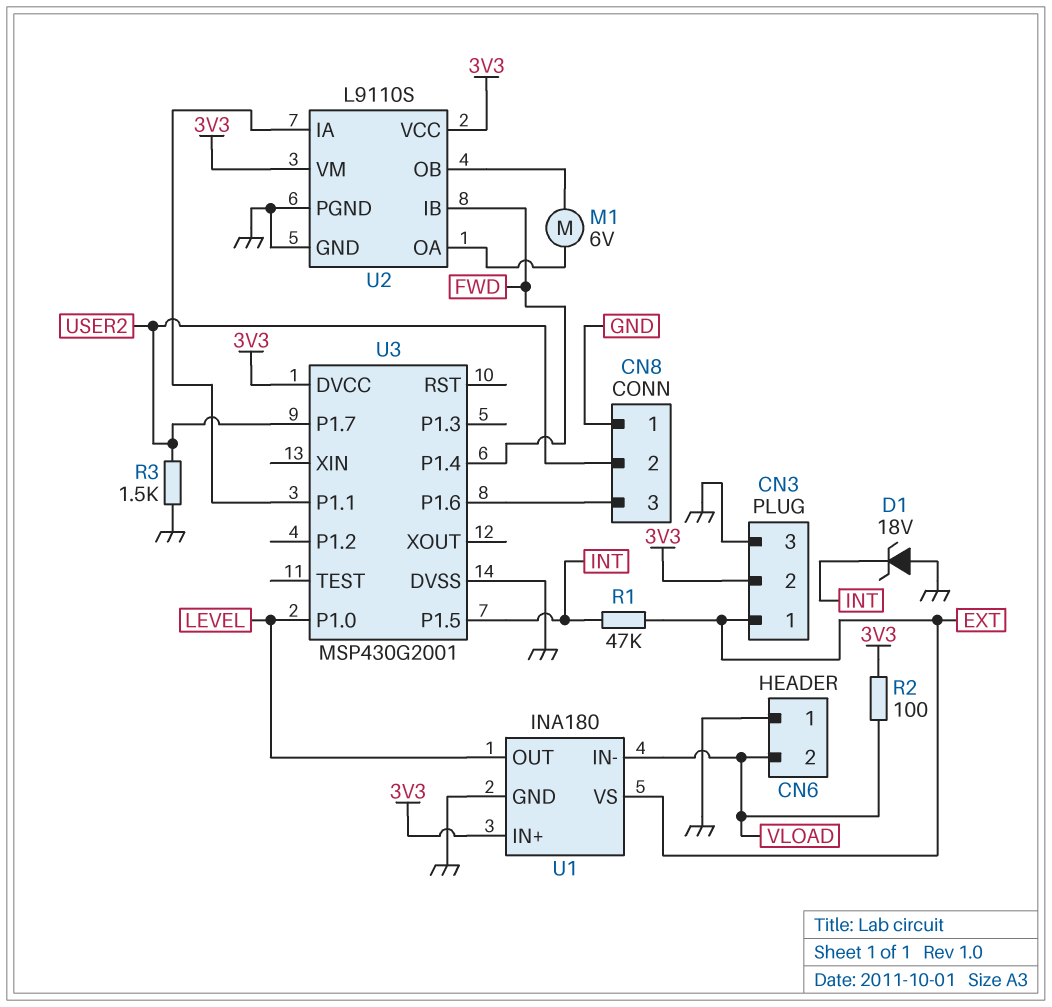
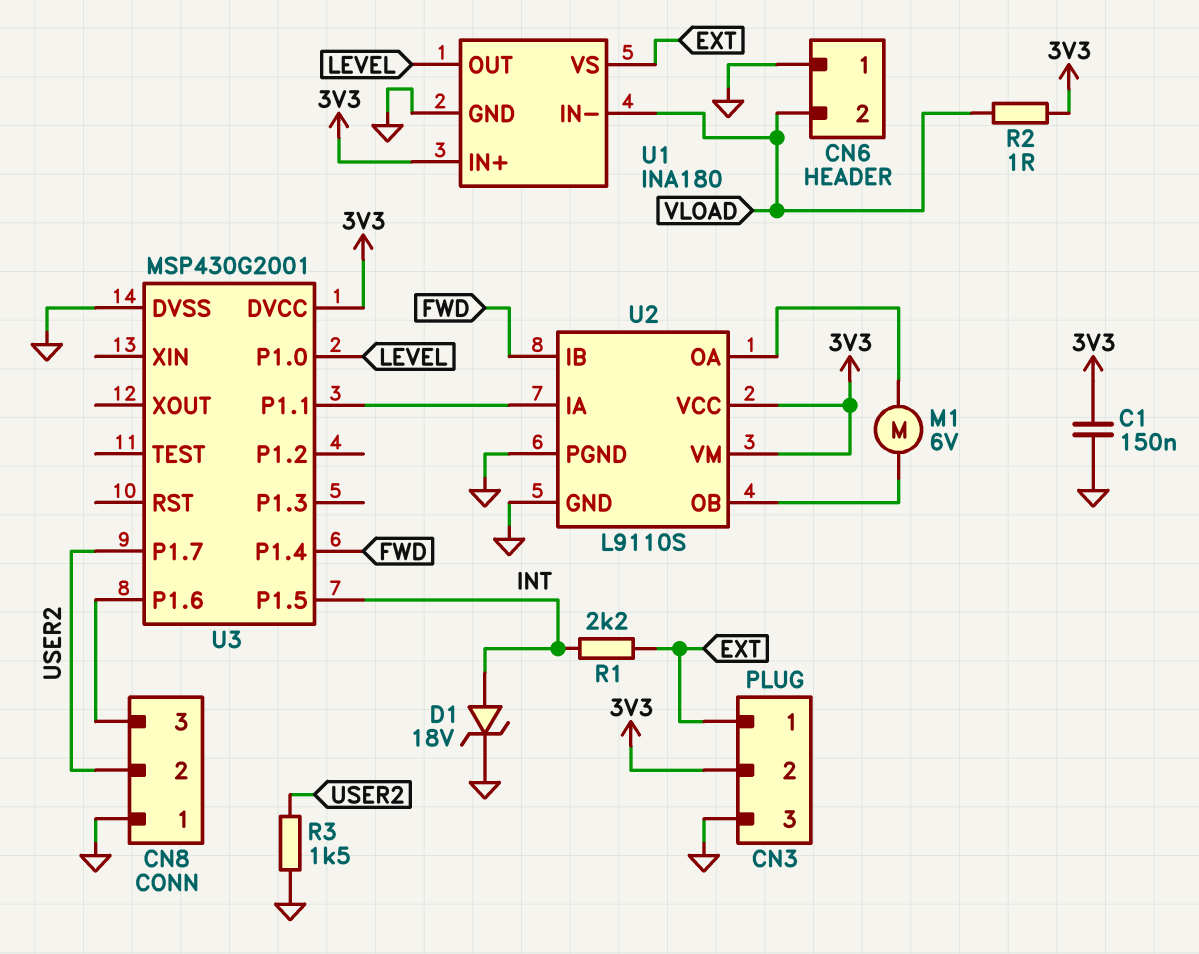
C1: none -> 150nF (3V3, GND)
D1: zener 18V (A GND, K INT) -> zener 18V (A INT, K GND)
R1: 47k (EXT, INT) -> 2.2k (EXT, INT)
R2: 100 (3V3, VLOAD) -> 1 (3V3, VLOAD)

